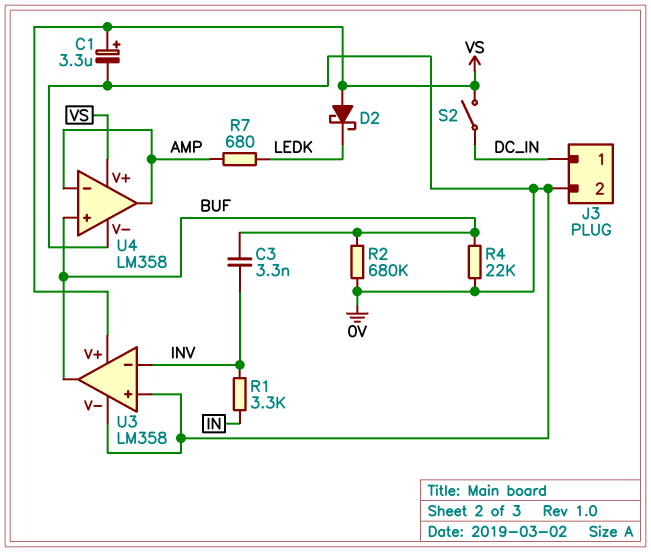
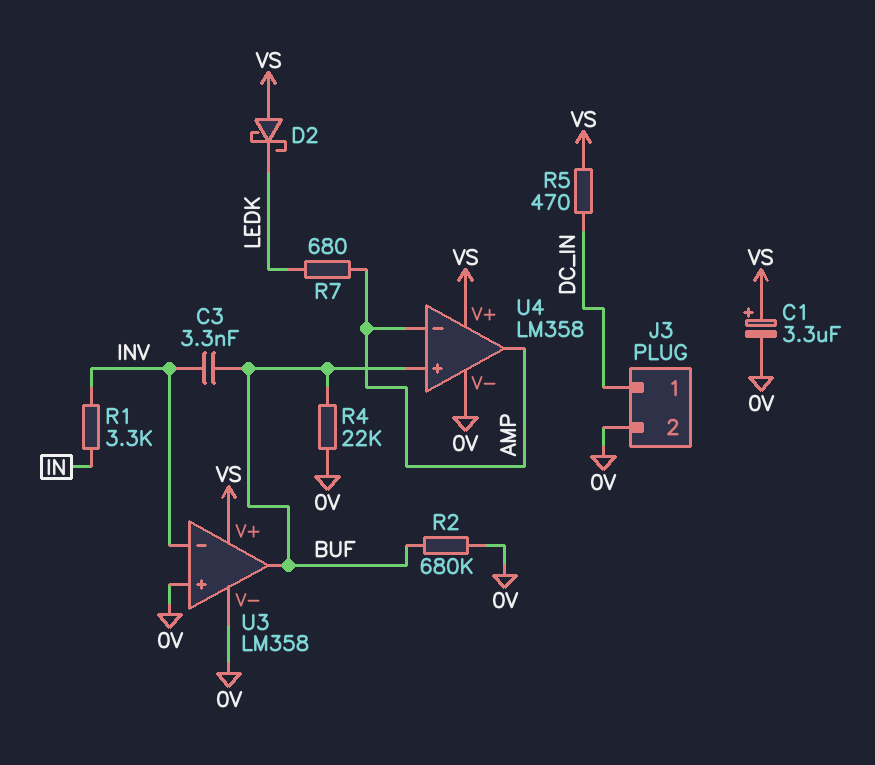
R5: none -> 470 (DC_IN, VS)
S2: switch (DC_IN, VS) -> none

